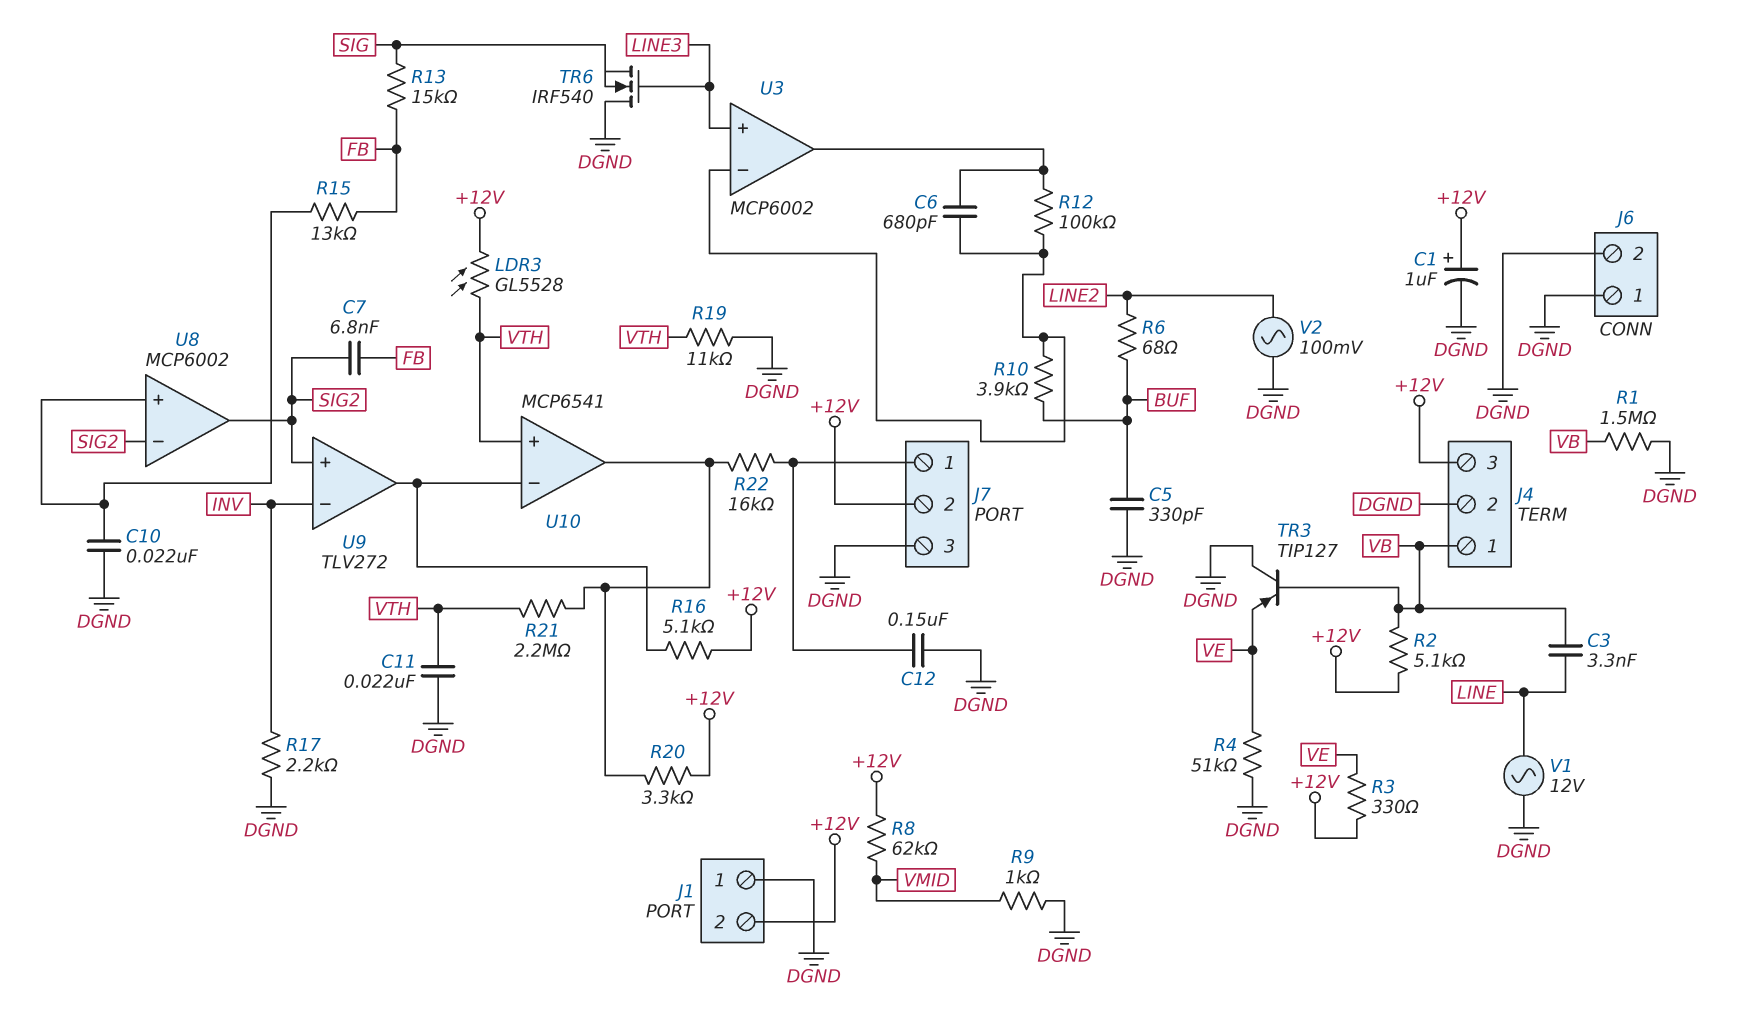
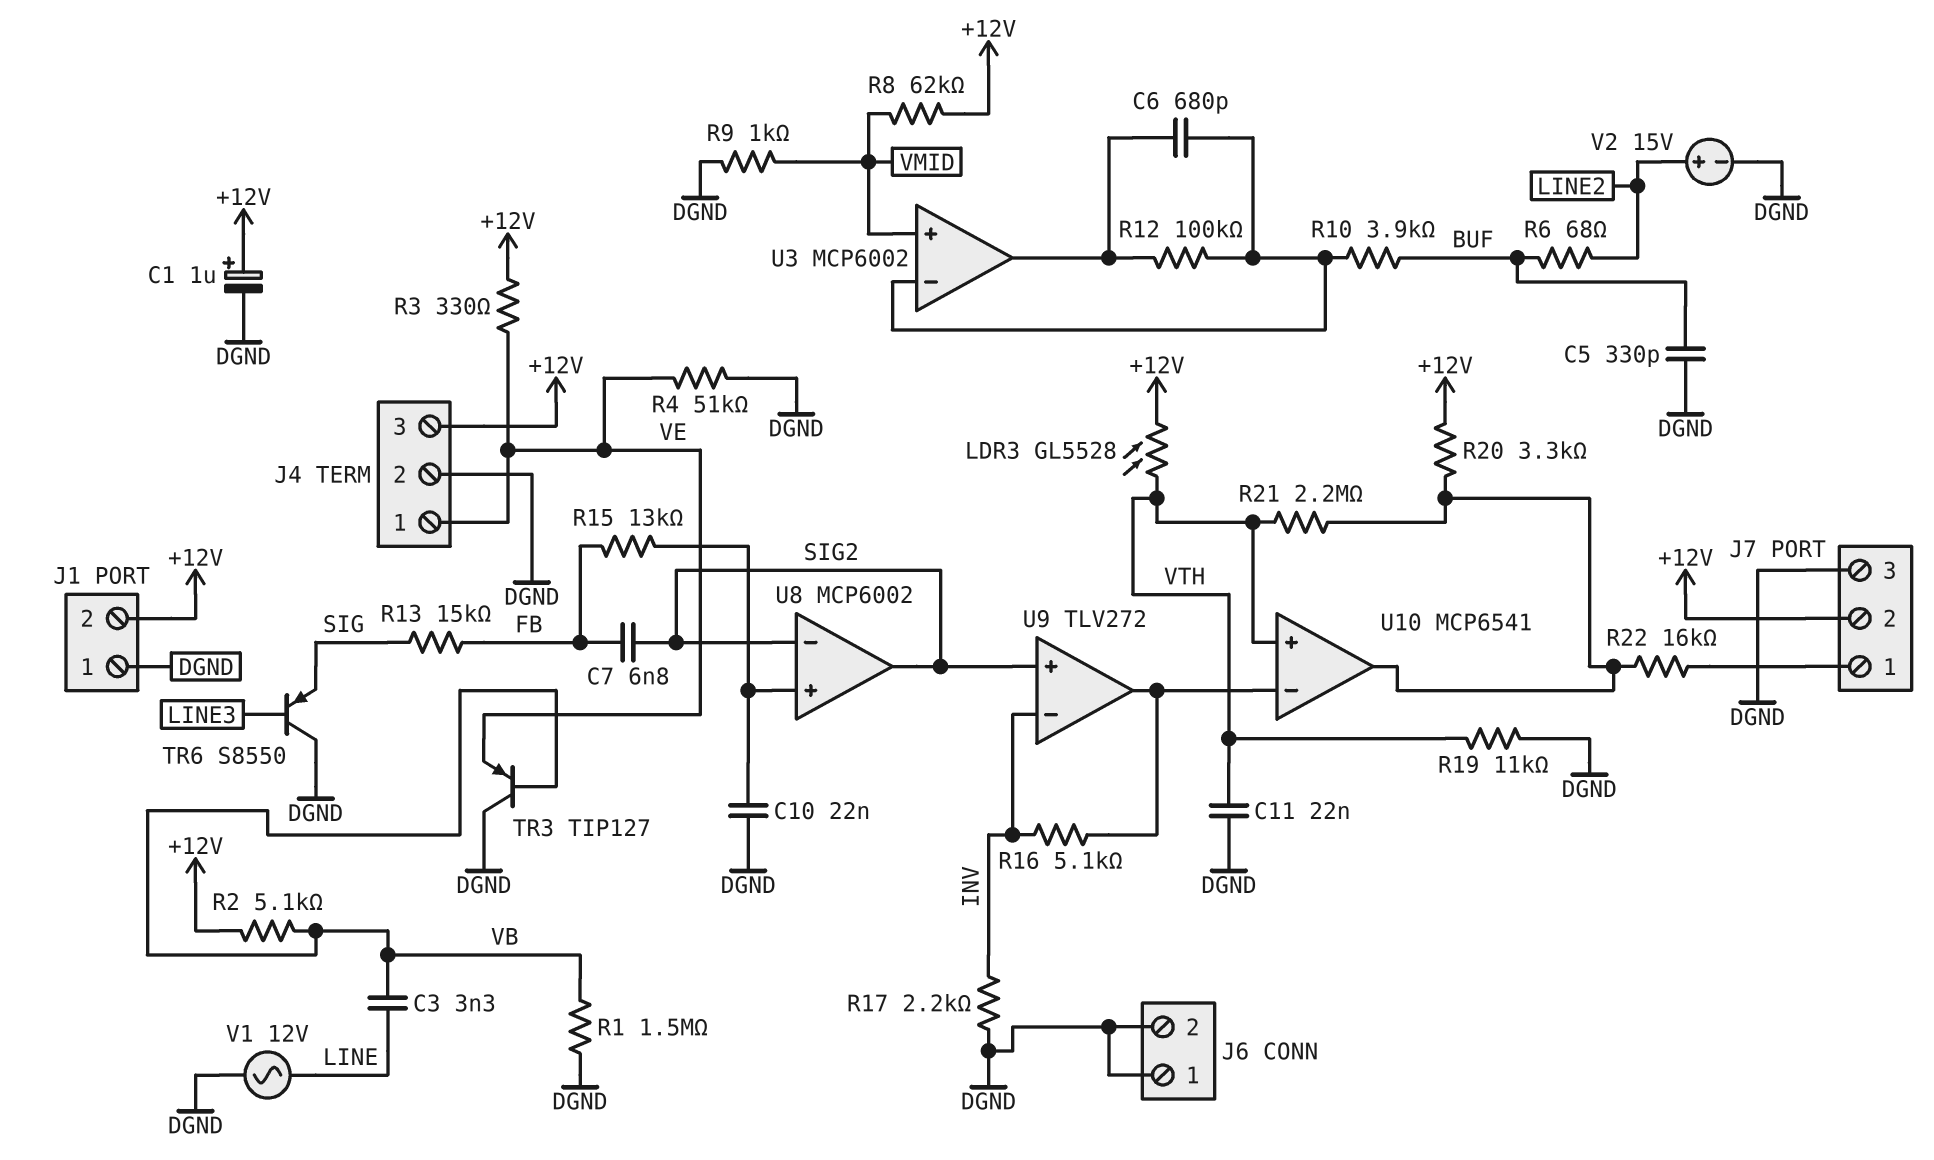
C12: 150nF (DGND, J7/1) -> none
J4 pin 1: VB -> VE
R16: 5.1k (+12V, U9/out) -> 5.1k (INV, U9/out)
TR6: NMOS IRF540 (G LINE3, D DGND, S SIG) -> PNP S8550 (B LINE3, C DGND, E SIG)
U3 pin in+: LINE3 -> VMID
V2: AC 100mV (DGND, LINE2) -> 15V (plus LINE2, minus DGND)

